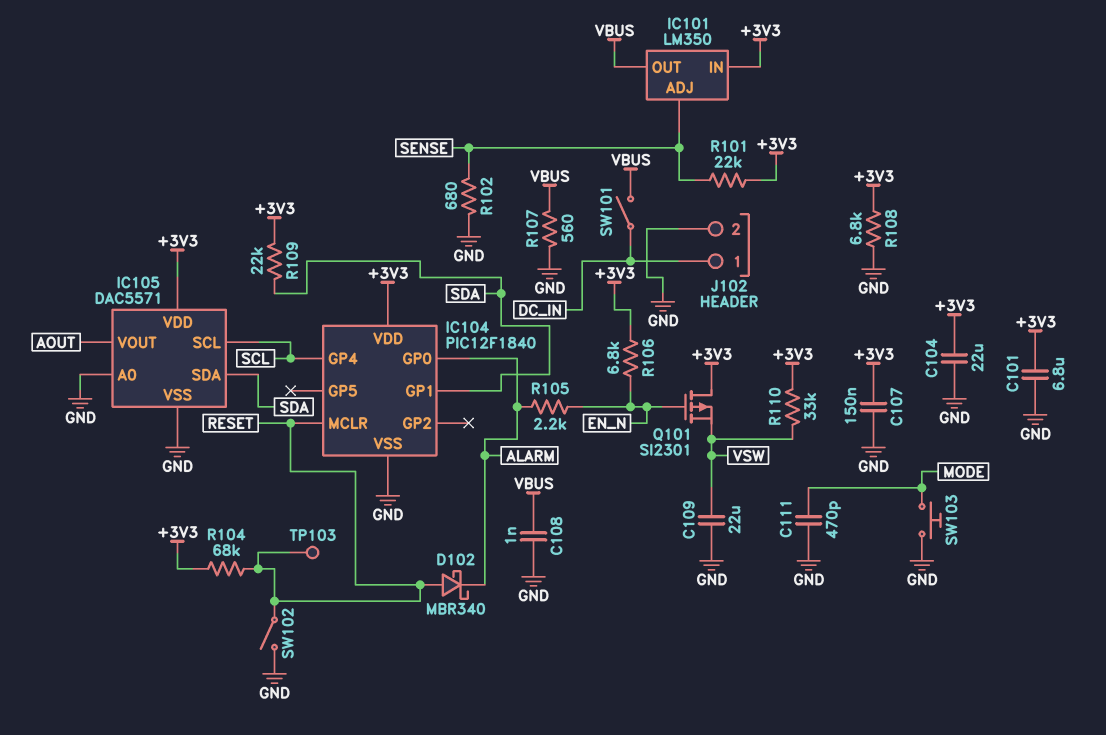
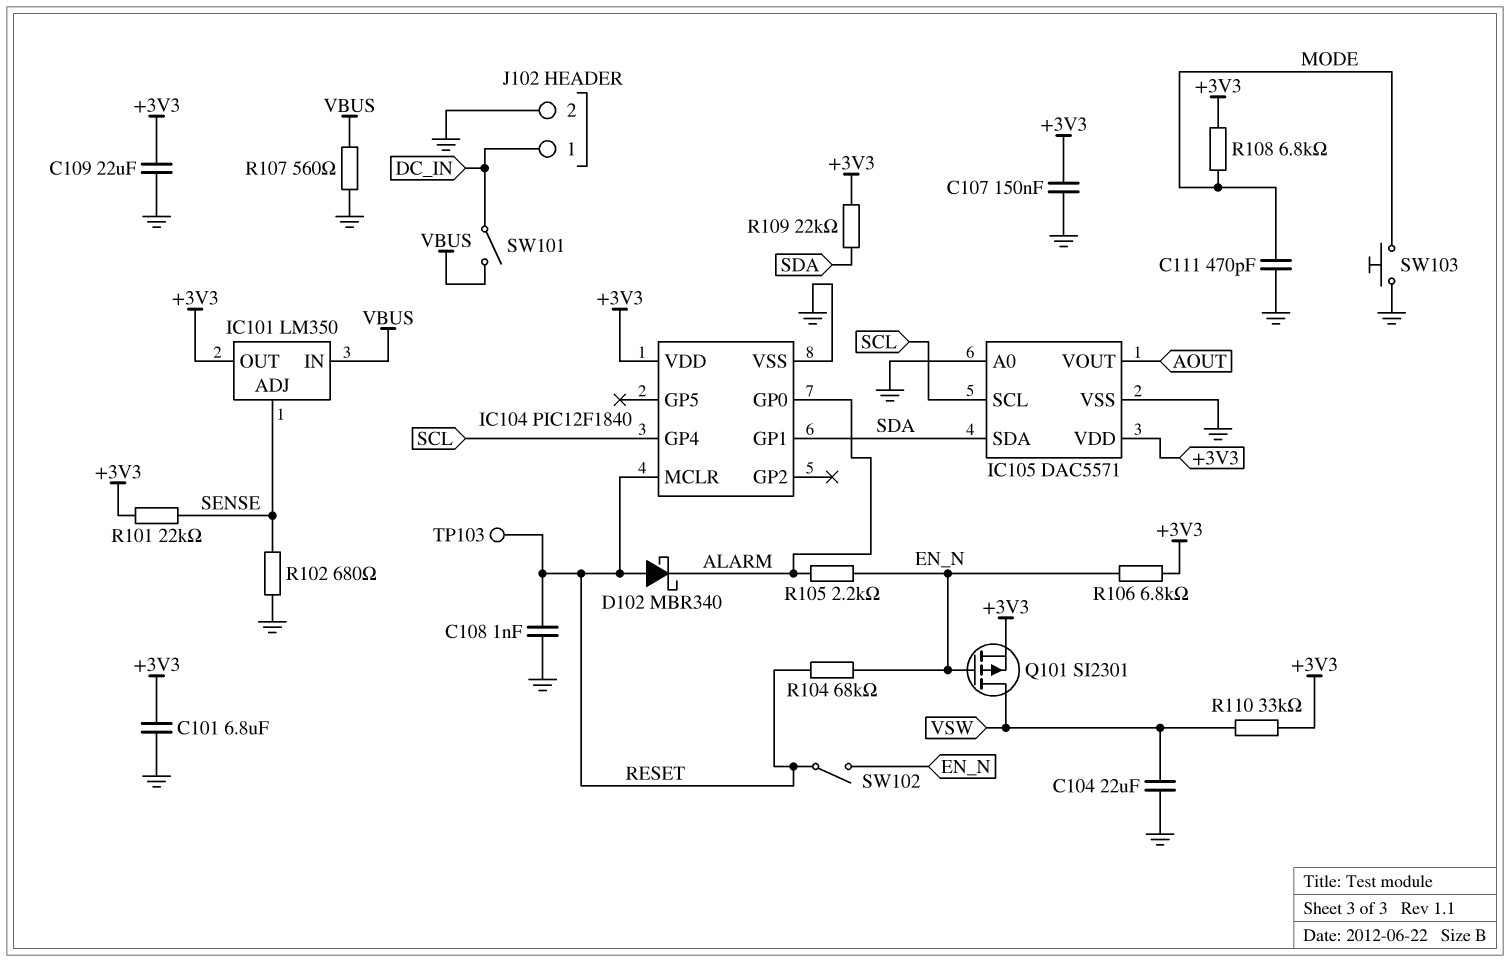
C104: 22uF (+3V3, GND) -> 22uF (GND, VSW)
C108: 1nF (GND, VBUS) -> 1nF (GND, RESET)
C109: 22uF (GND, VSW) -> 22uF (+3V3, GND)
IC101 pin IN: +3V3 -> VBUS
IC101 pin OUT: VBUS -> +3V3
Q101: PMOS SI2301 (G EN_N, D +3V3, S VSW) -> PMOS SI2301 (G EN_N, D VSW, S +3V3)
R104: 68k (+3V3, RESET) -> 68k (EN_N, RESET)
R108: 6.8k (+3V3, GND) -> 6.8k (+3V3, MODE)
SW102: switch (GND, RESET) -> switch (EN_N, RESET)

